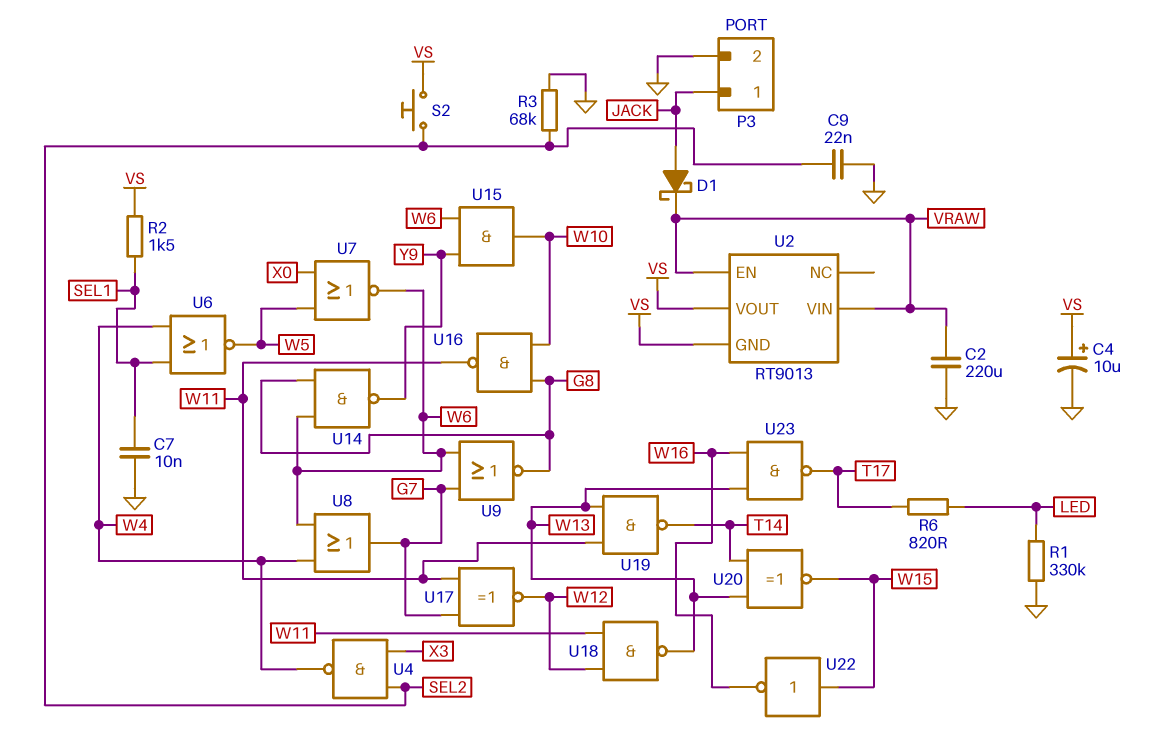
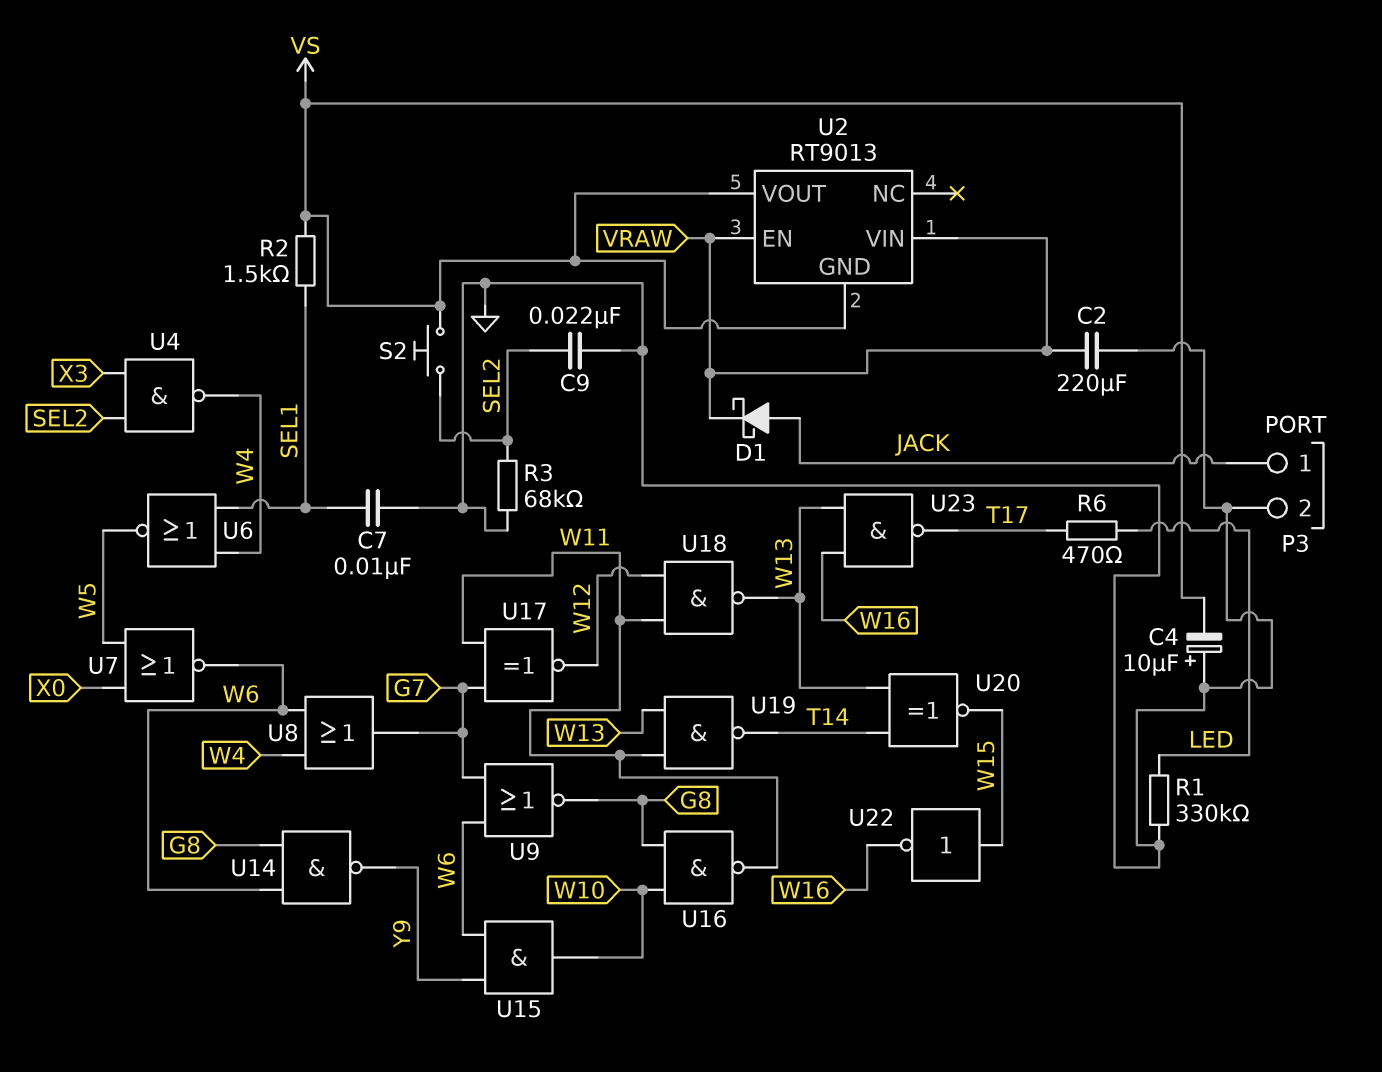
C4: 10uF (plus VS, minus GND) -> 10uF (plus GND, minus VS)
R6: 820 (LED, T17) -> 470 (LED, T17)

